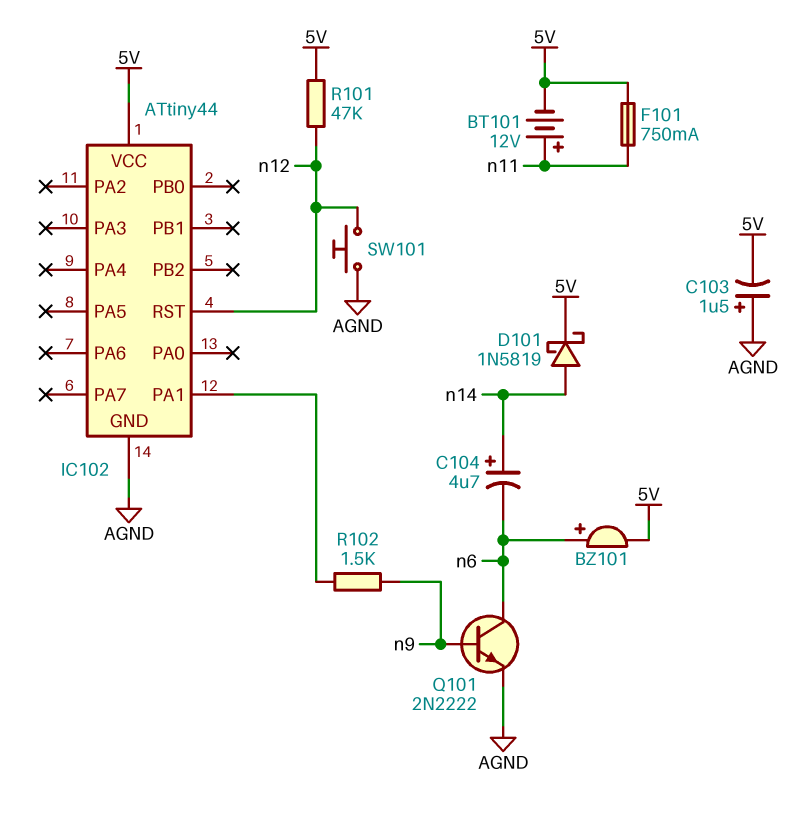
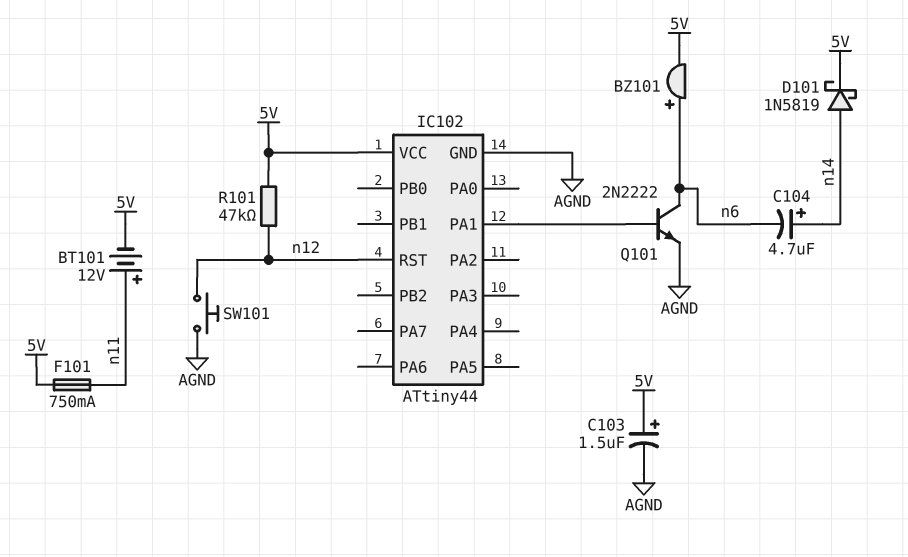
C103: 1.5uF (plus AGND, minus 5V) -> 1.5uF (plus 5V, minus AGND)
Q101: NPN 2N2222 (B n9, C n6, E AGND) -> NPN 2N2222 (B IC102/PA1, C n6, E AGND)
R102: 1.5k (IC102/PA1, n9) -> none

